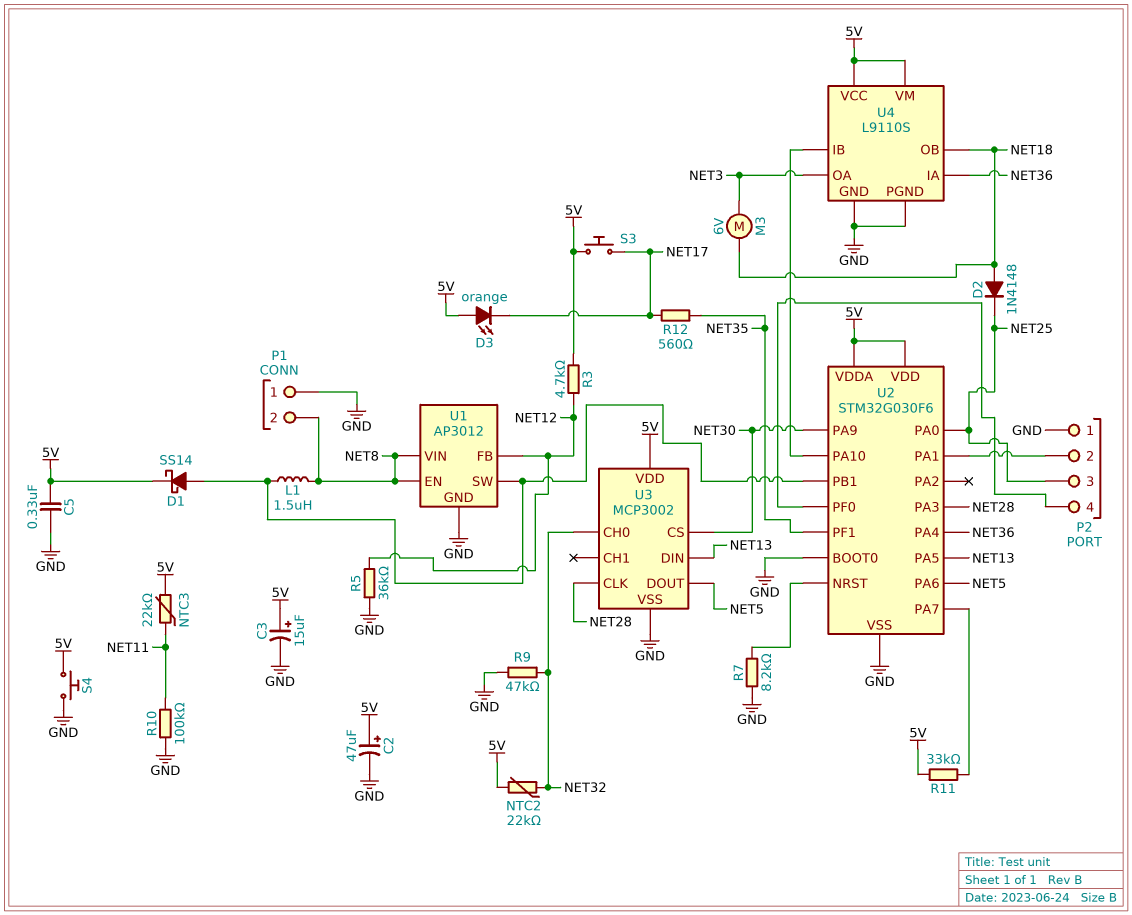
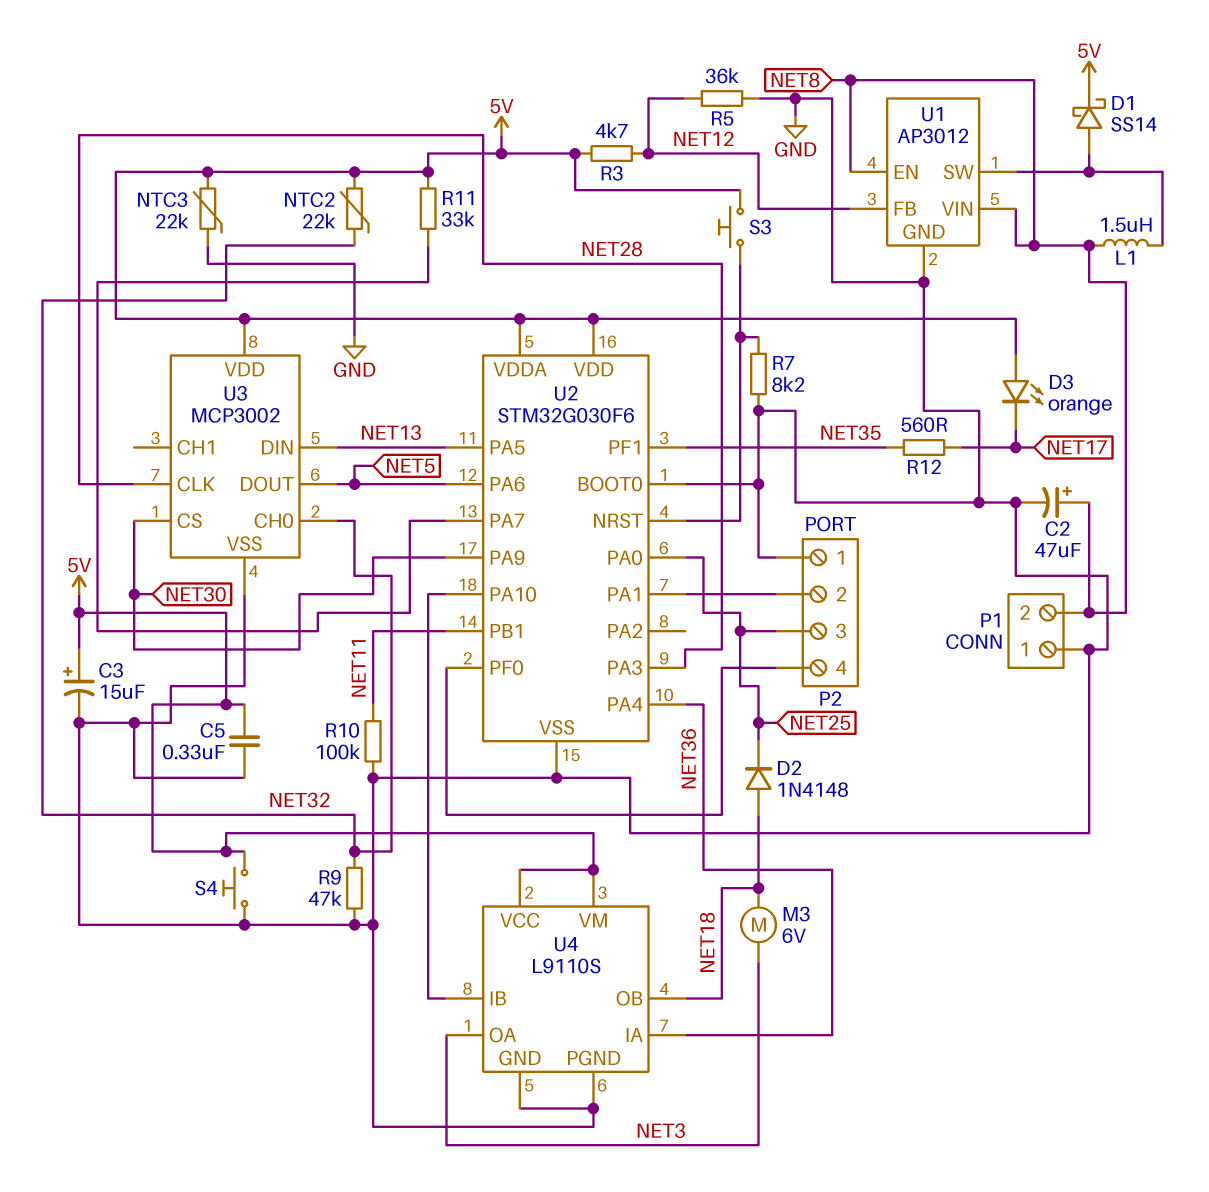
C2: 47uF (plus 5V, minus GND) -> 47uF (plus NET8, minus GND)
NTC3: 22k (5V, NET11) -> 22k (5V, GND)
S3: button (5V, NET17) -> button (5V, U2/NRST)
U2 pin PB1: U1/SW -> NET11

